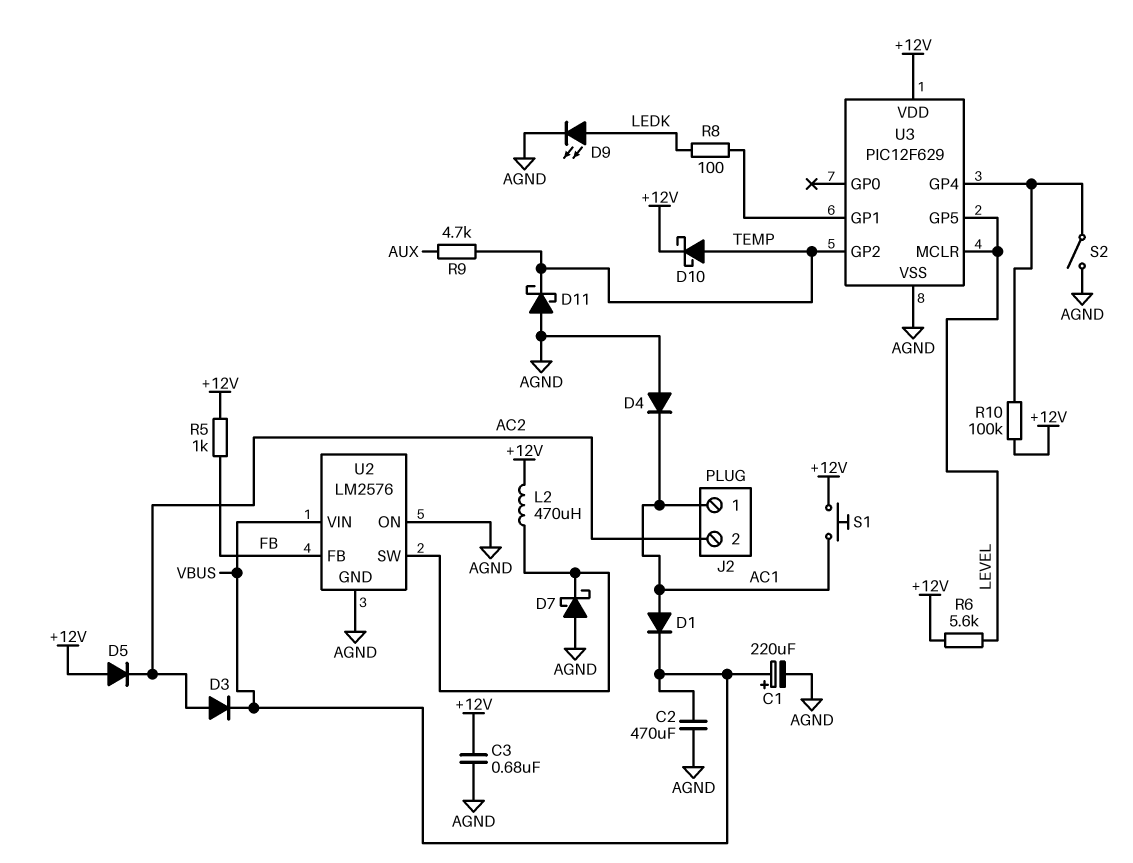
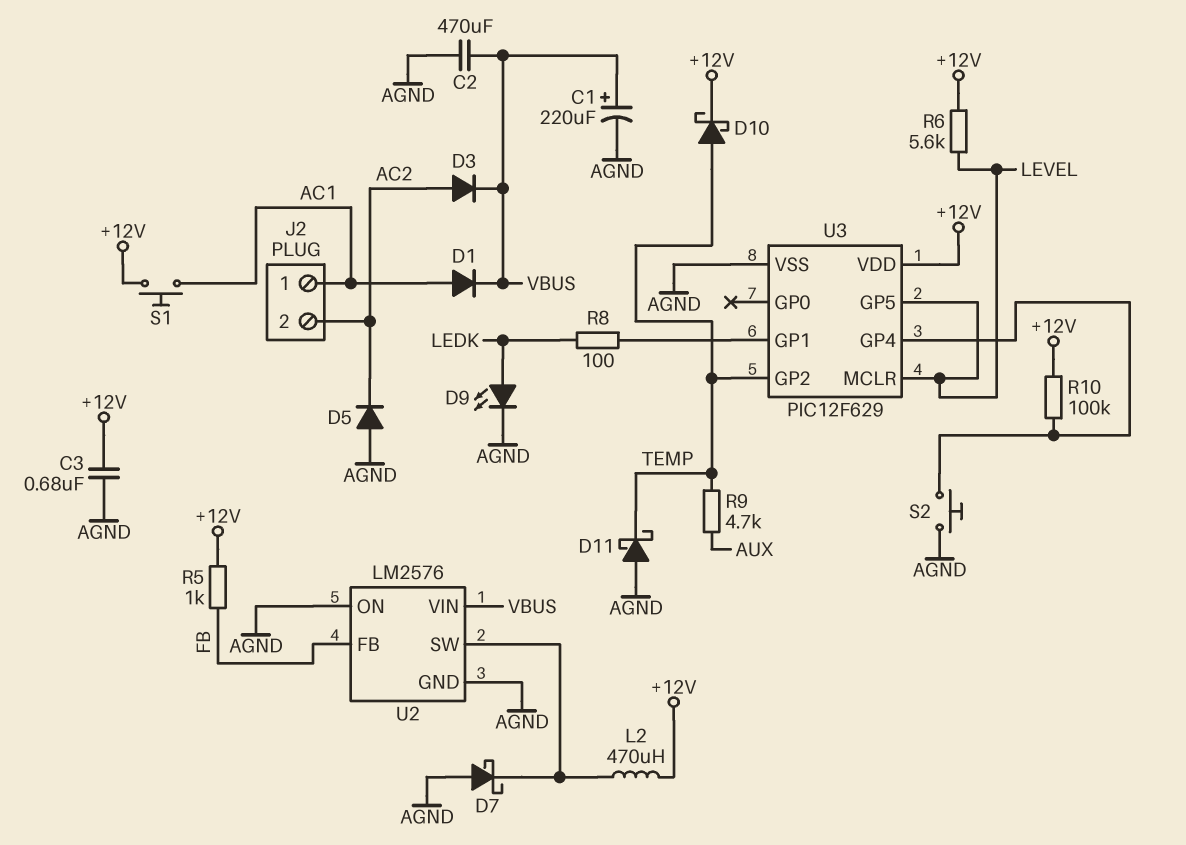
D4: diode (A AGND, K AC1) -> none
D5: diode (A +12V, K AC2) -> diode (A AGND, K AC2)
S2: switch (AGND, U3/GP4) -> button (AGND, U3/GP4)

